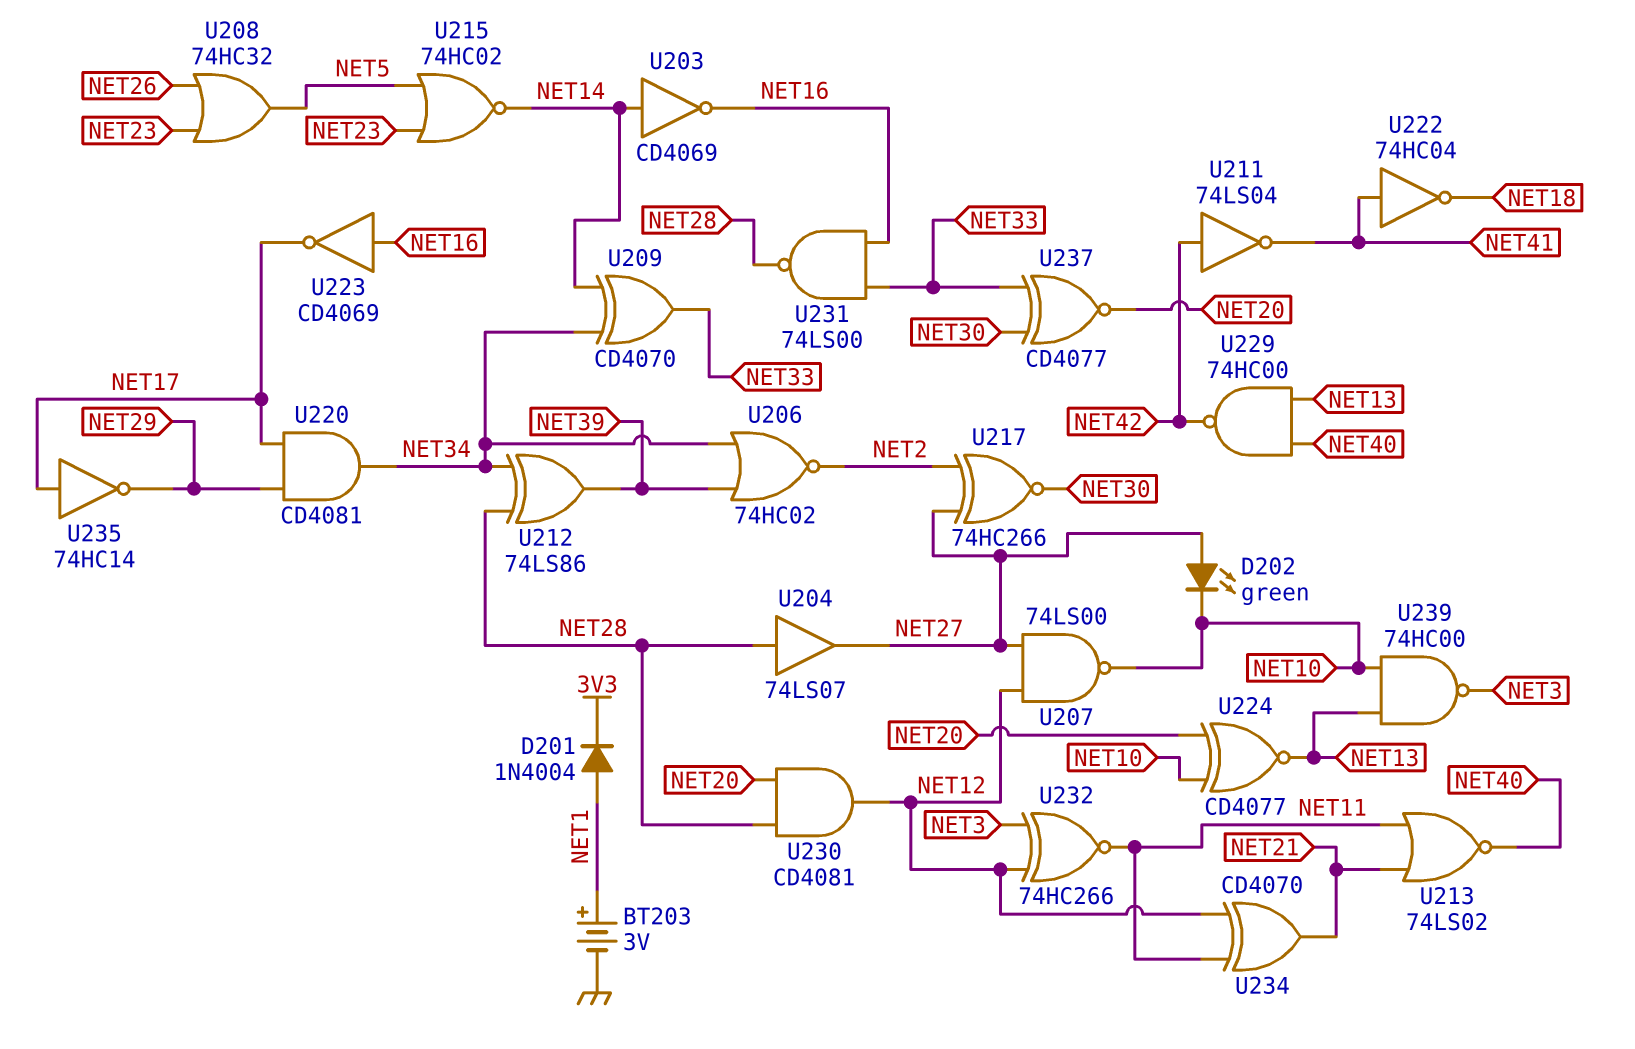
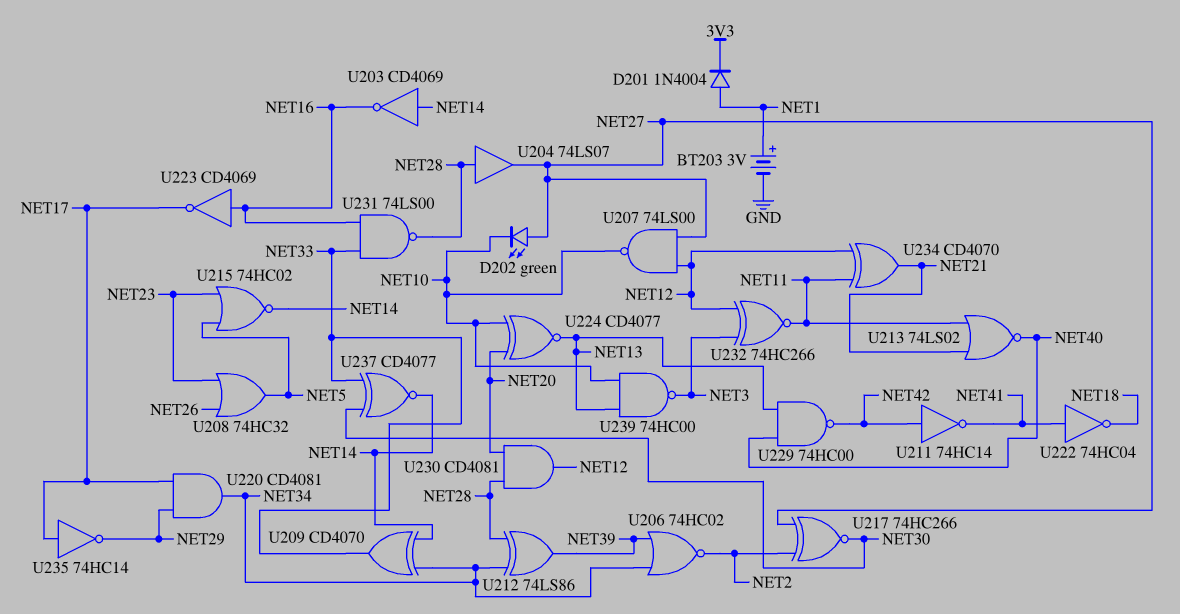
U211: NOT 74LS04 (in NET42, out NET41) -> NOT 74HC14 (in NET42, out NET41)
U237: XNOR CD4077 (in NET30, in NET33, out NET20) -> XNOR CD4077 (in NET30, in NET33, out NET14)

